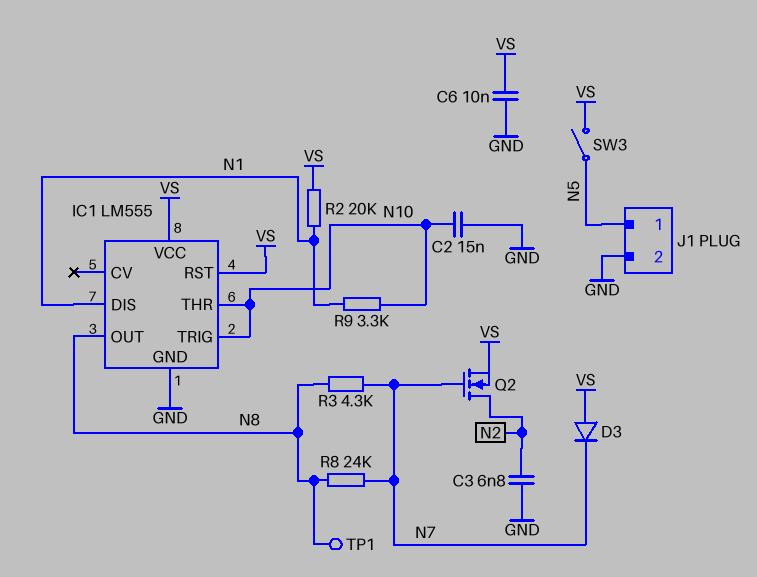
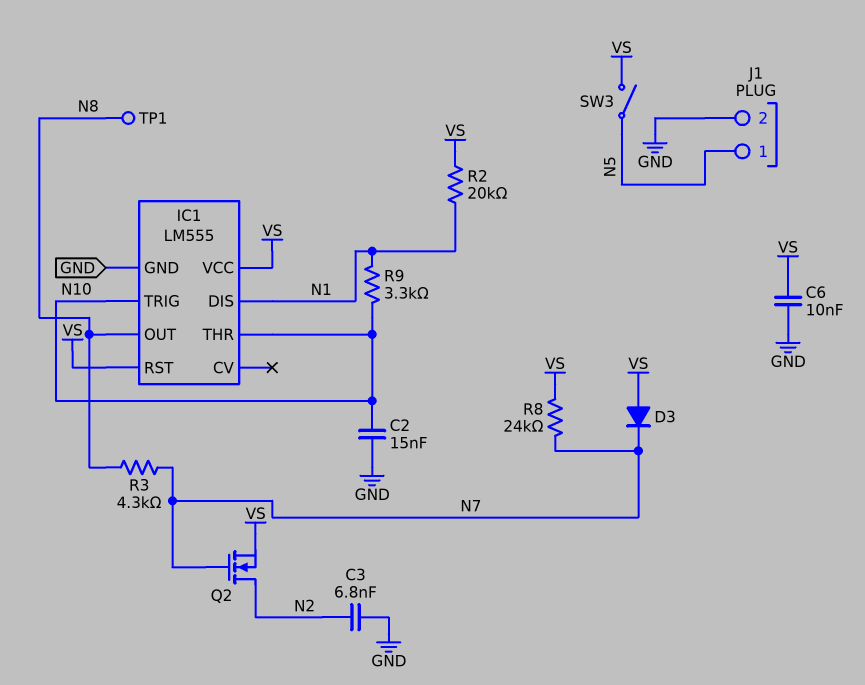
R8: 24k (N7, N8) -> 24k (N7, VS)

